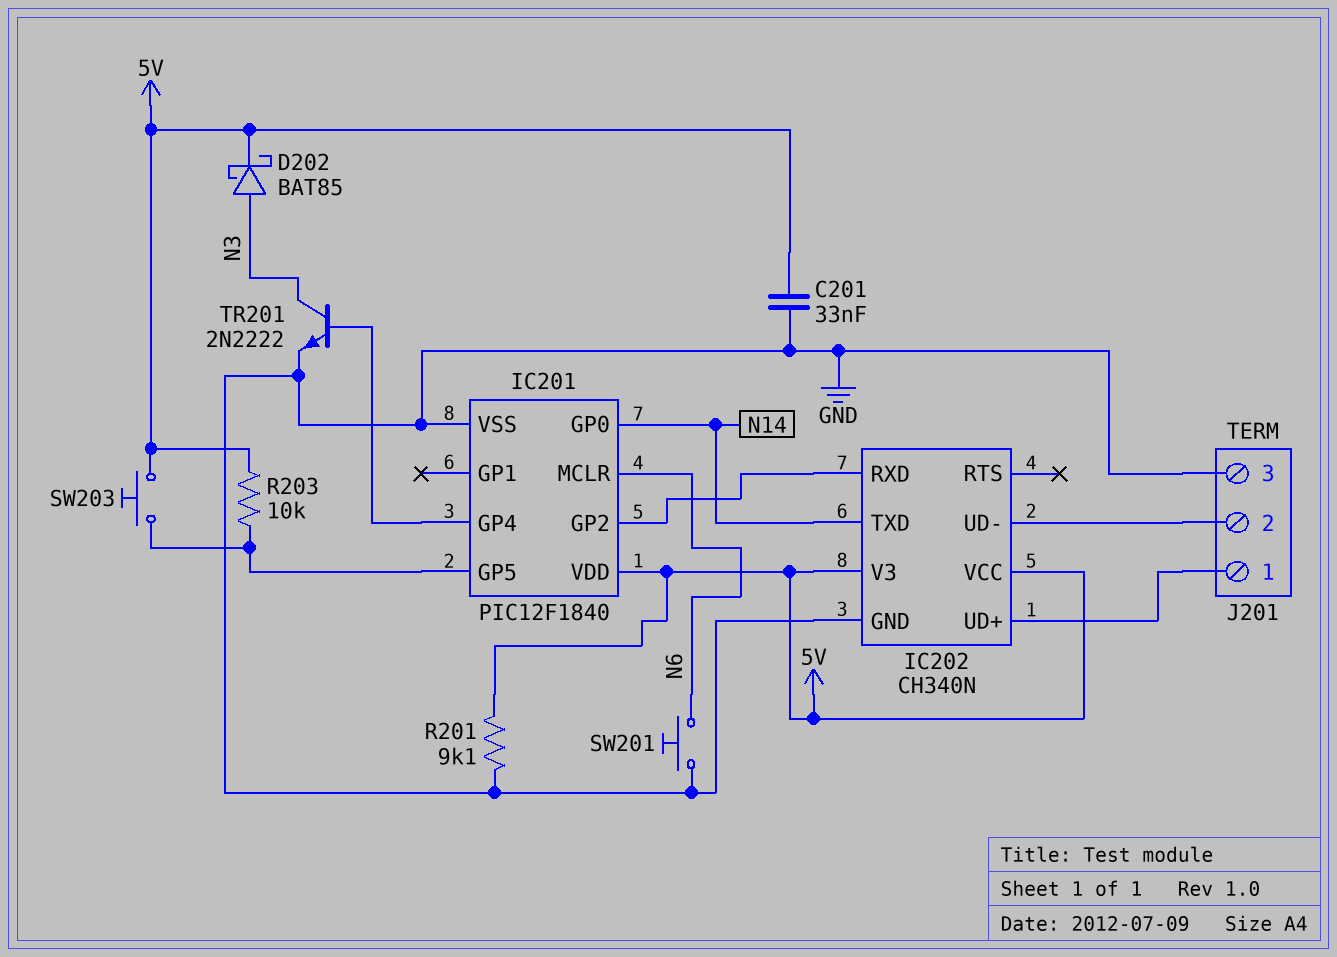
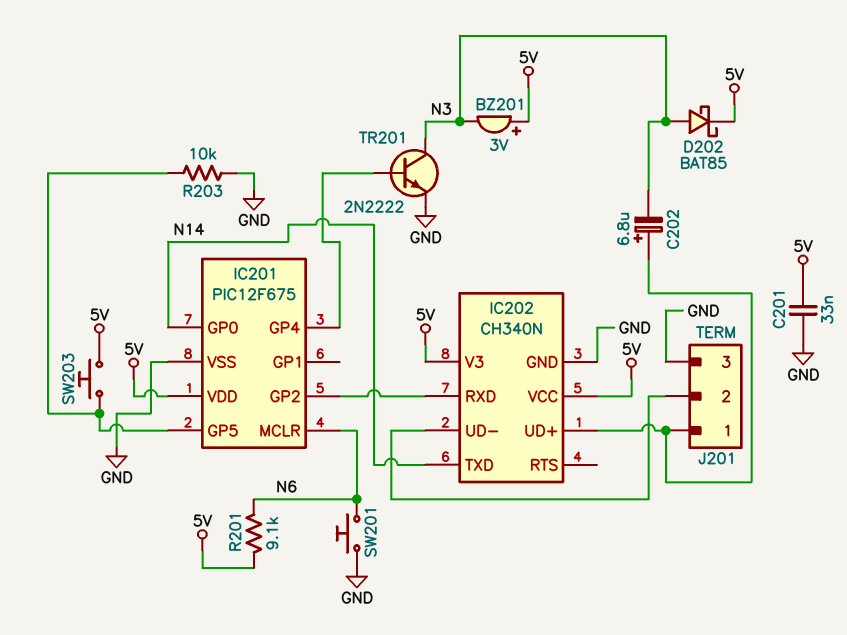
BZ201: none -> buzzer 3V (plus 5V, minus N3)
C202: none -> 6.8uF (plus IC202/UD+, minus N3)
IC201: PIC12F1840 -> PIC12F675
R201: 9.1k (5V, GND) -> 9.1k (5V, N6)
R203: 10k (5V, IC201/GP5) -> 10k (GND, IC201/GP5)

